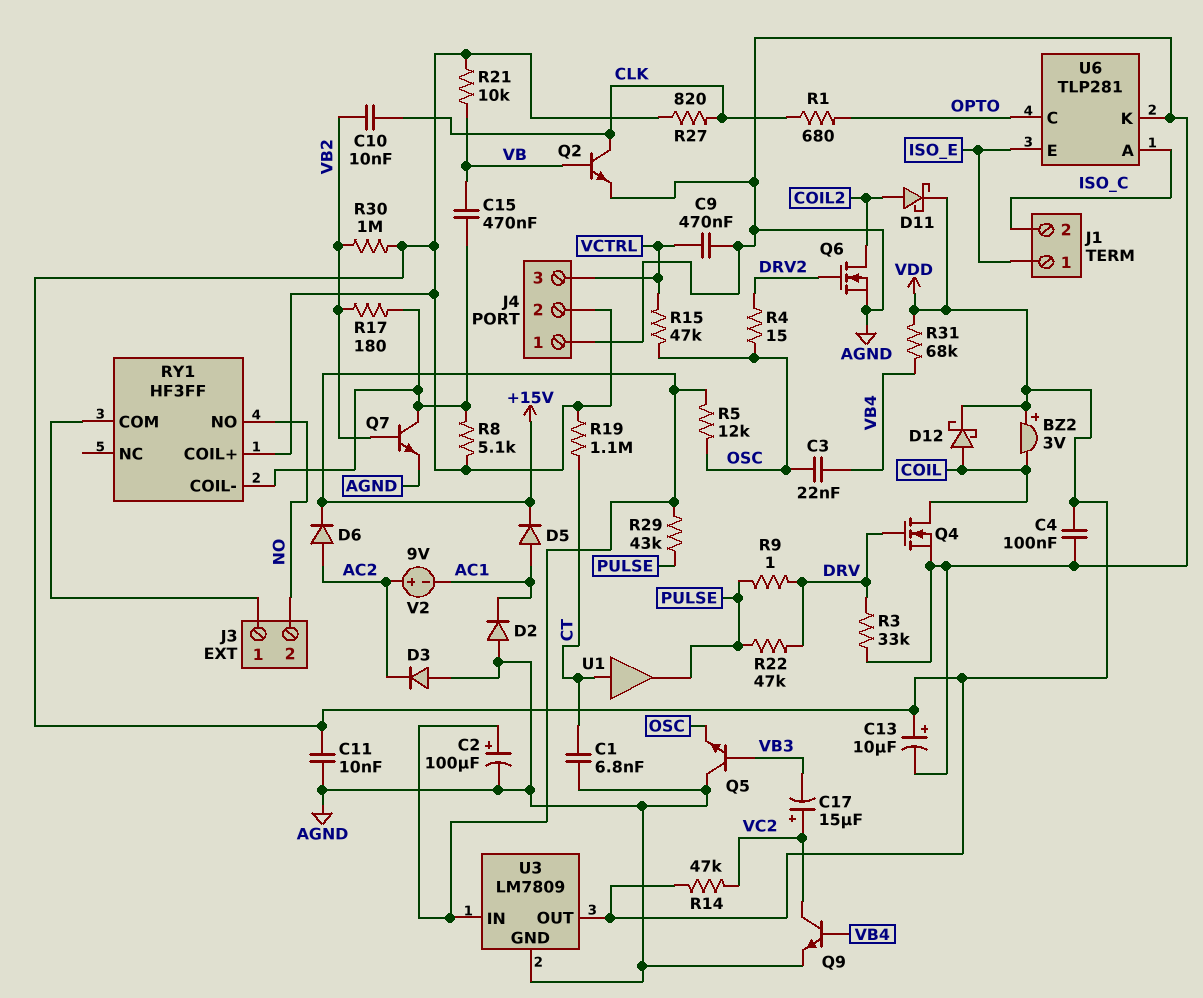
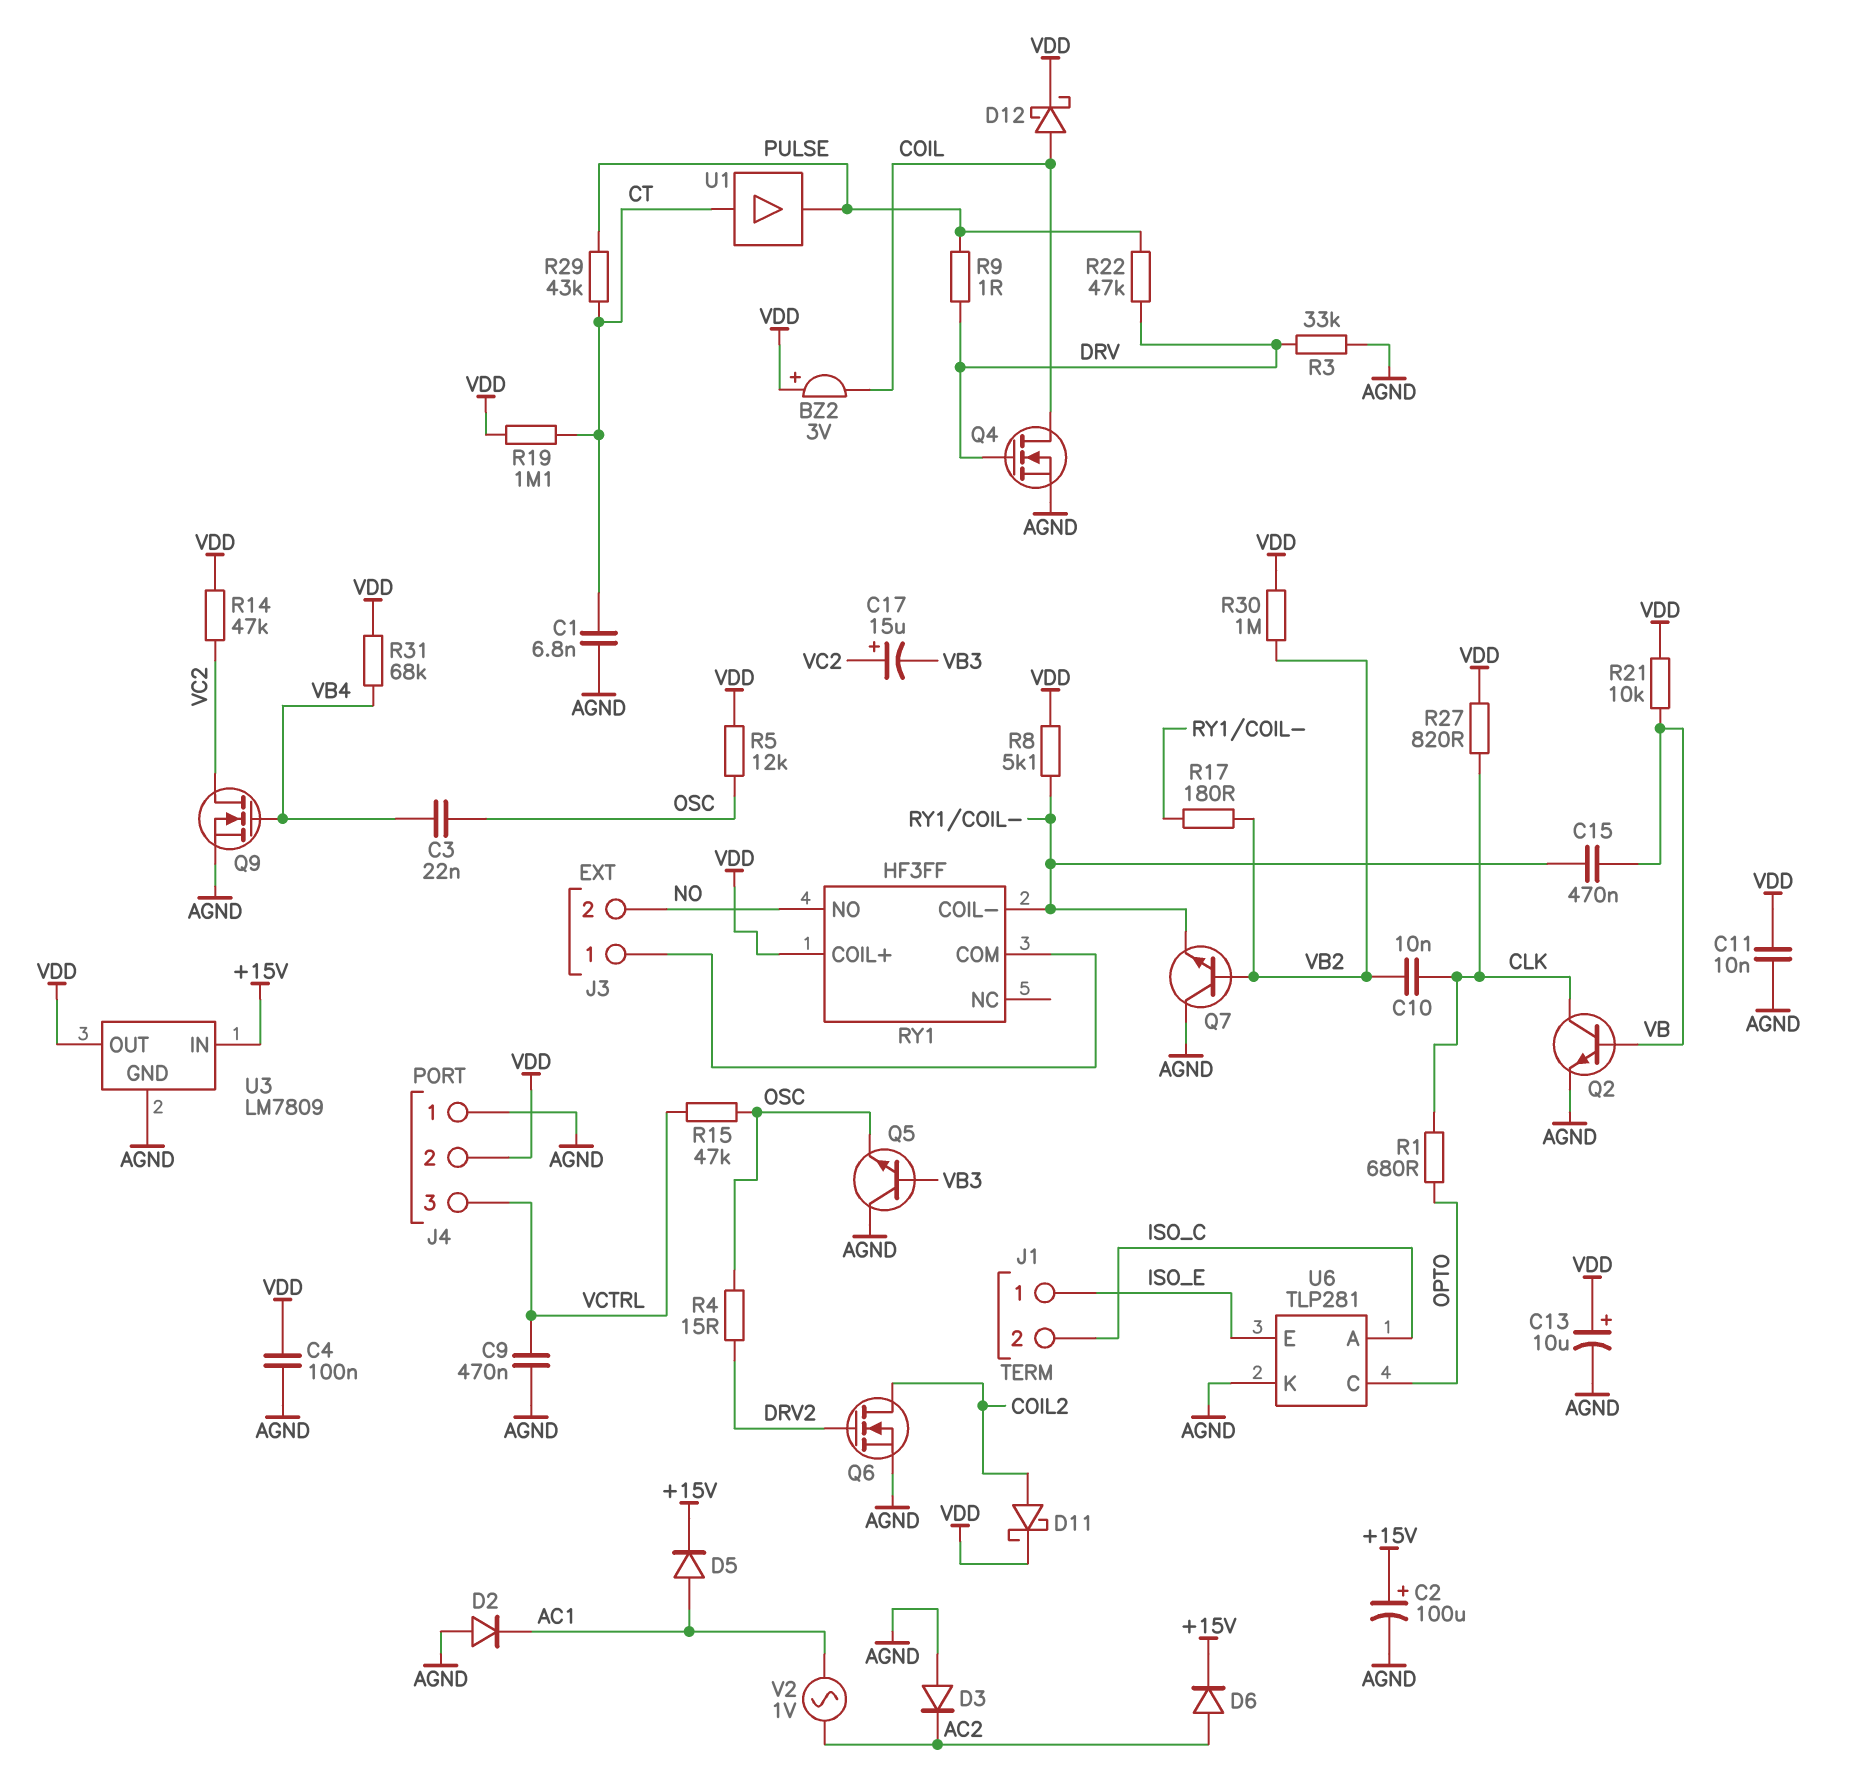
Q7: NPN (B VB2, C RY1/COIL-, E AGND) -> NPN (B VB2, C AGND, E RY1/COIL-)
Q9: NPN (B VB4, C VC2, E AGND) -> NMOS (G VB4, D VC2, S AGND)
R5: 12k (+15V, OSC) -> 12k (OSC, VDD)
R29: 43k (+15V, PULSE) -> 43k (CT, PULSE)
V2: 9V (plus AC2, minus AC1) -> AC 1V (AC1, AC2)

